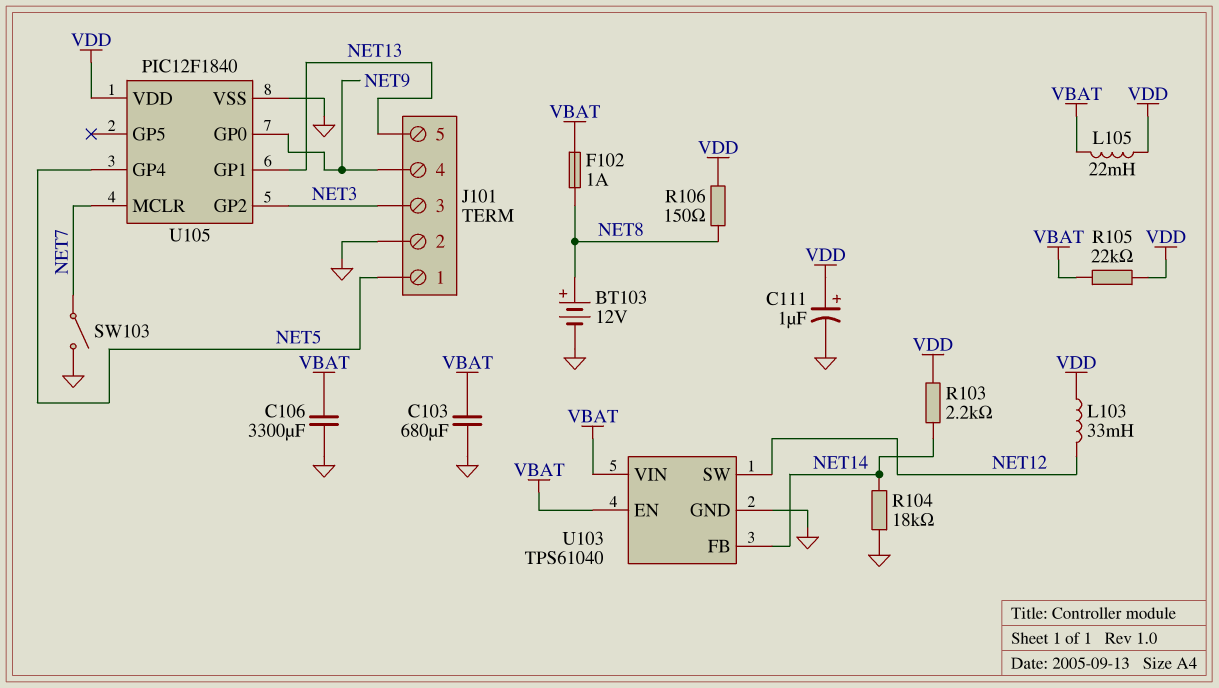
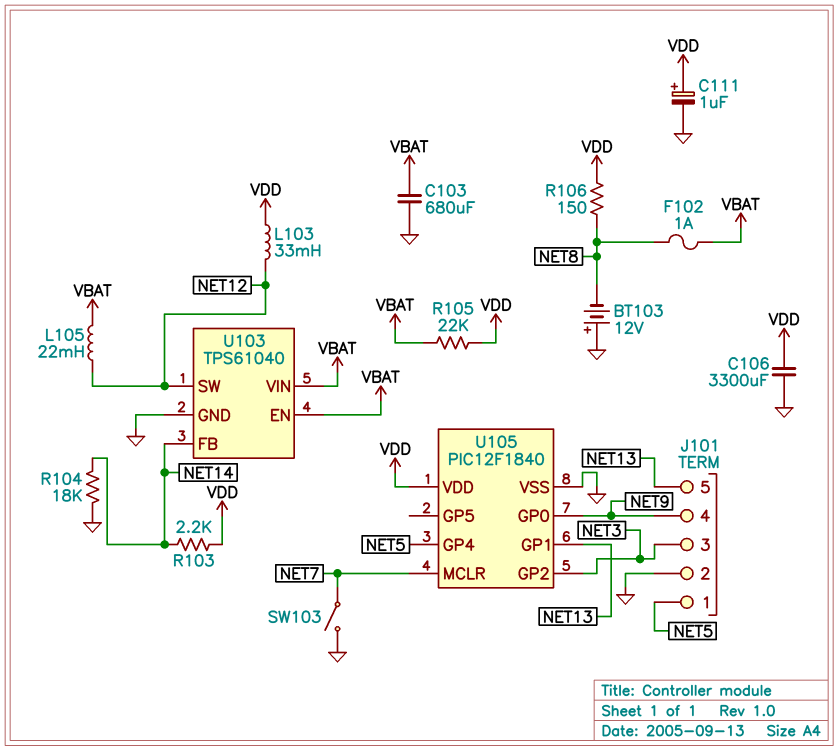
BT103: 12V (plus NET8, minus GND) -> 12V (plus GND, minus NET8)
C106: 3300uF (GND, VBAT) -> 3300uF (GND, VDD)
L105: 22mH (VBAT, VDD) -> 22mH (NET12, VBAT)

